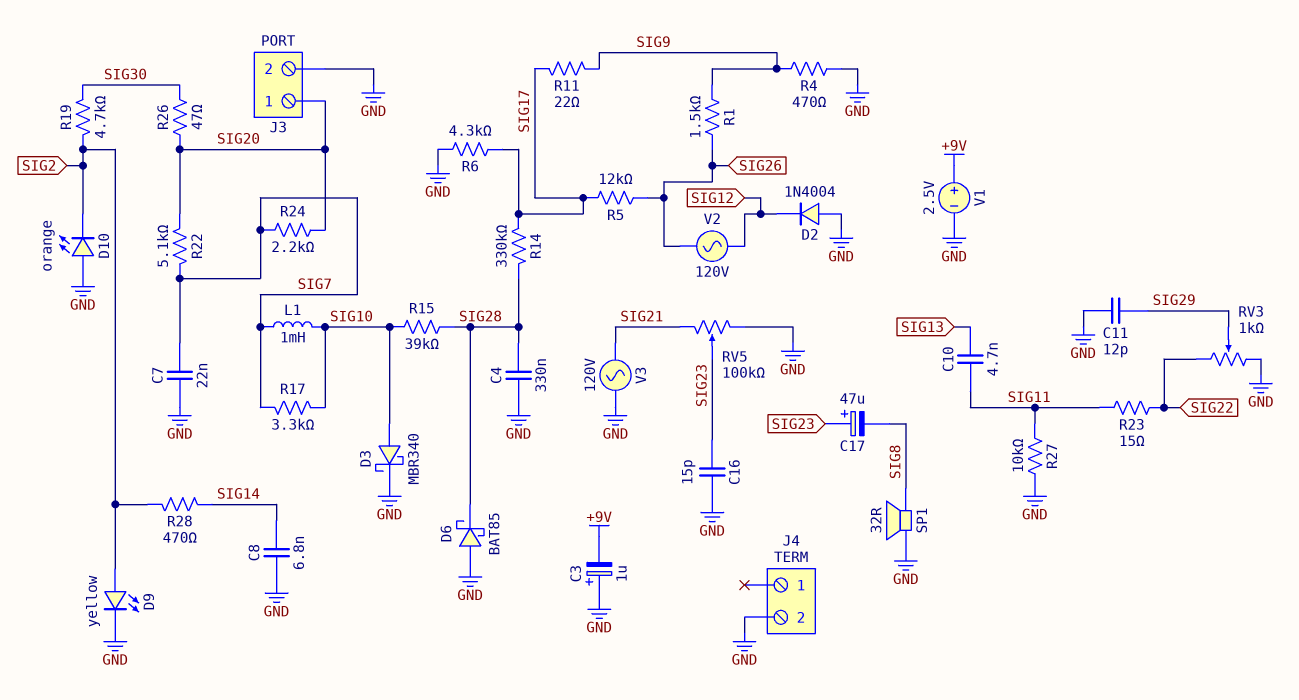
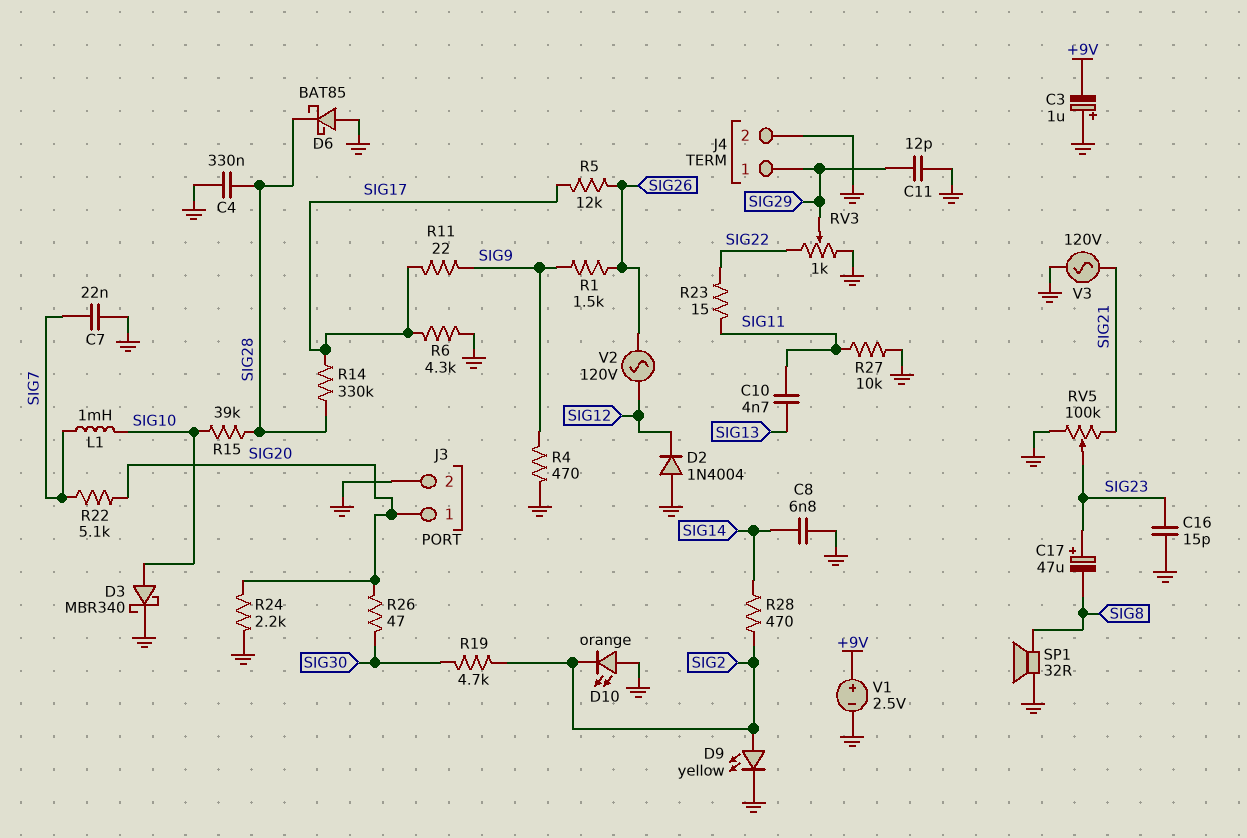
J4 pin 1: none -> SIG29
R17: 3.3k (SIG7, SIG10) -> none
R24: 2.2k (SIG7, SIG20) -> 2.2k (GND, SIG20)

